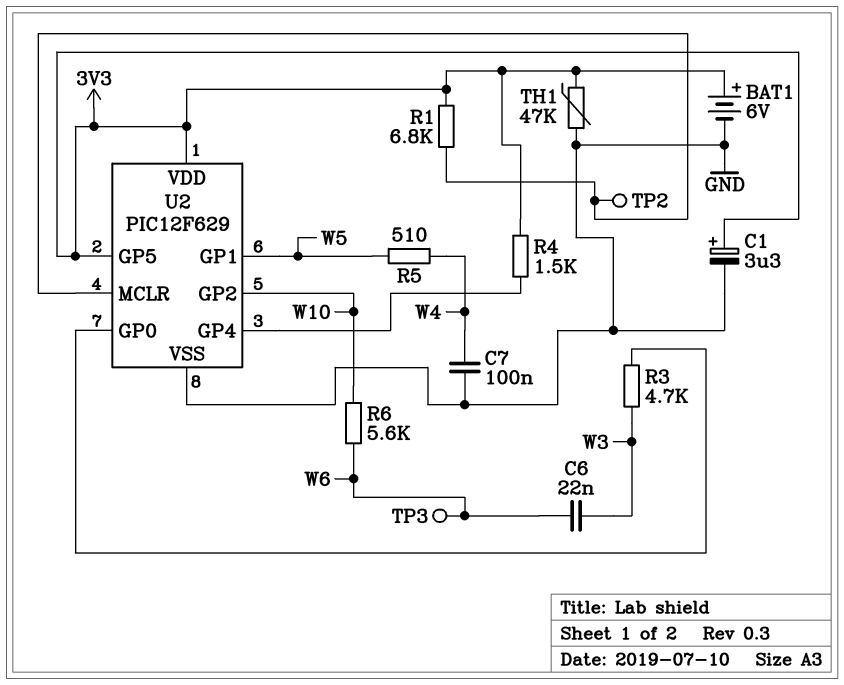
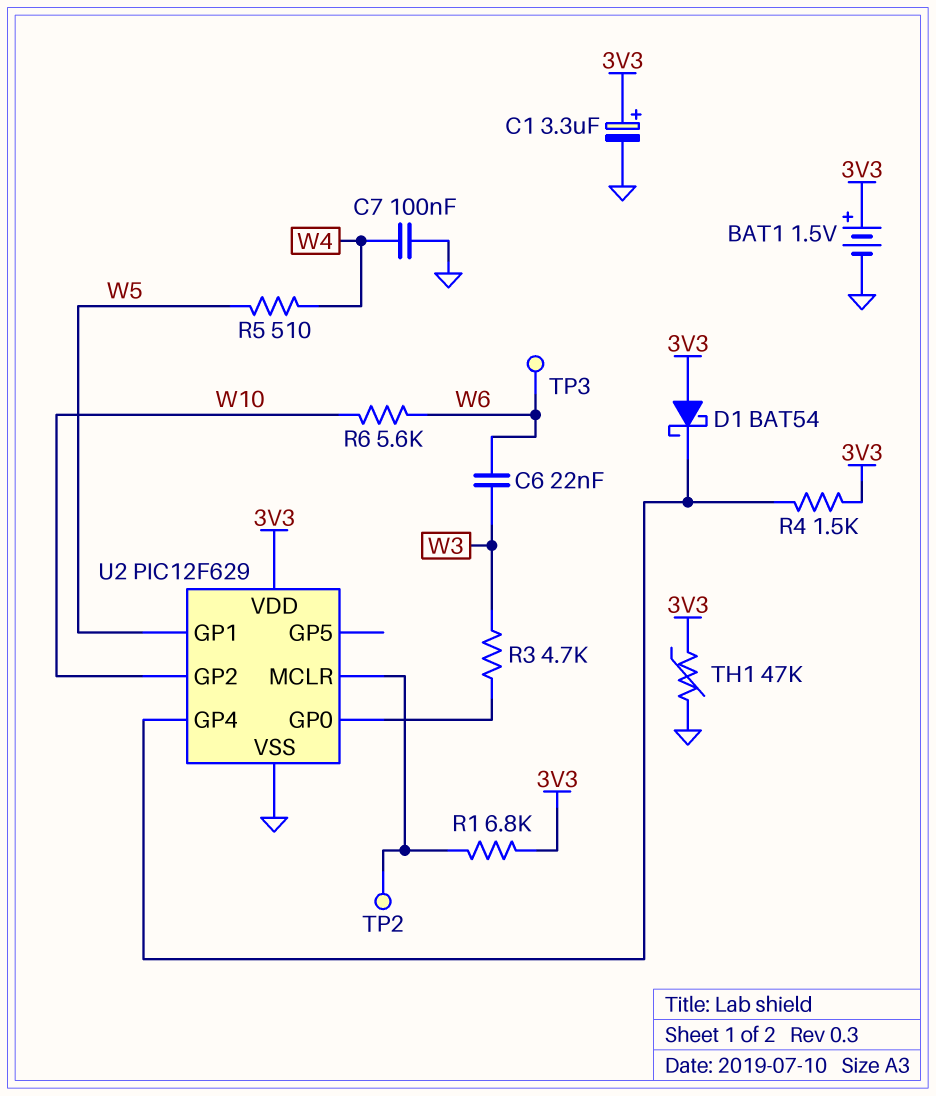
BAT1: 6V (plus 3V3, minus GND) -> 1.5V (plus 3V3, minus GND)
D1: none -> schottky BAT54 (A 3V3, K U2/GP4)
U2 pin GP5: 3V3 -> none

